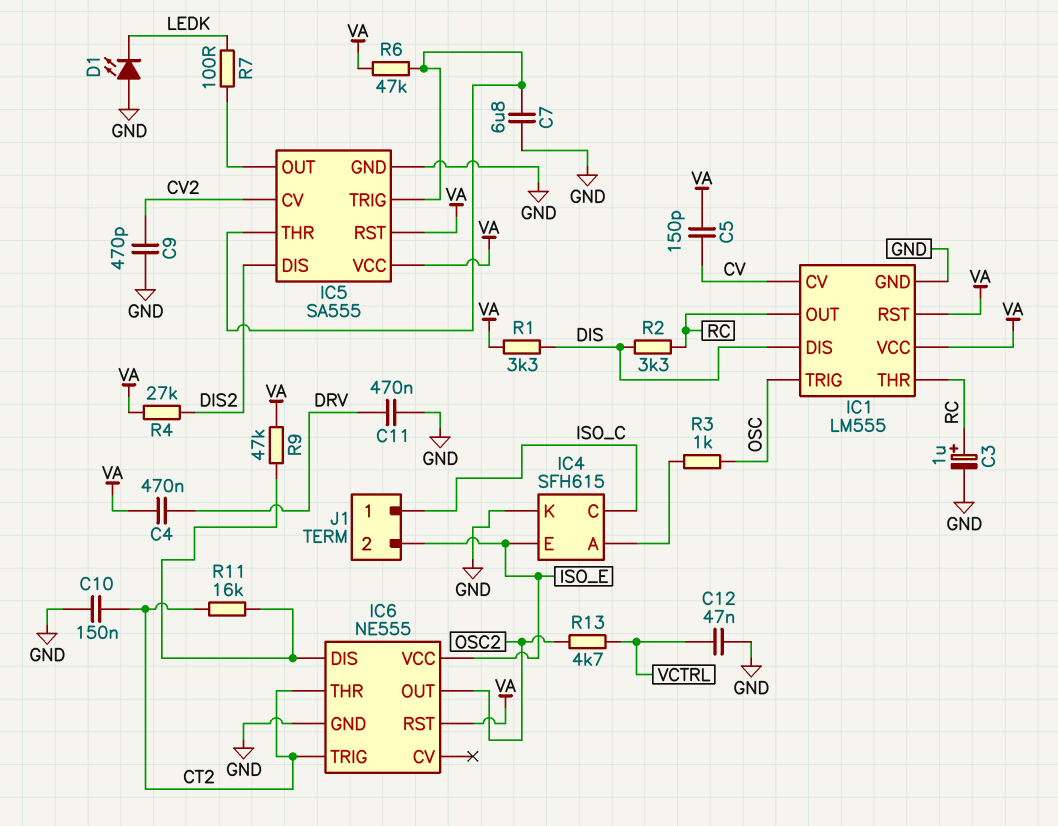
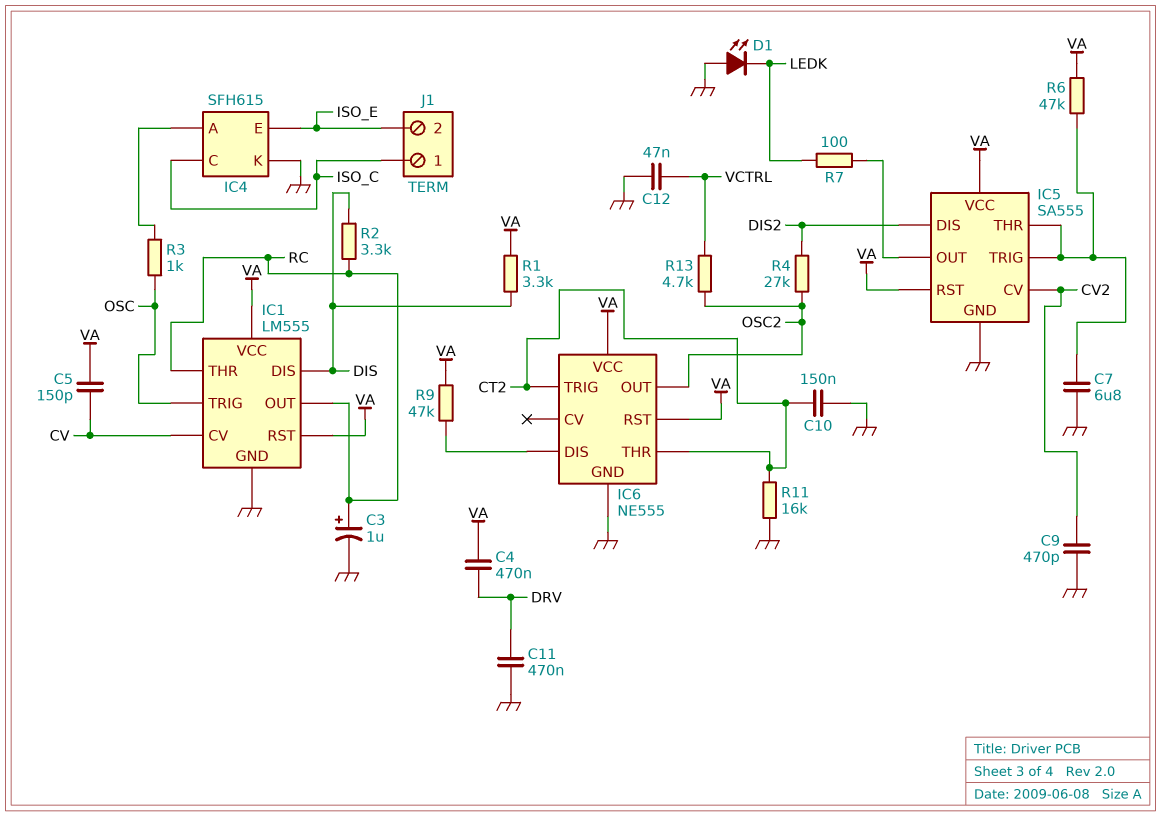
IC6 pin VCC: ISO_E -> VA
R4: 27k (DIS2, VA) -> 27k (DIS2, OSC2)
R11: 16k (CT2, IC6/DIS) -> 16k (CT2, GND)

